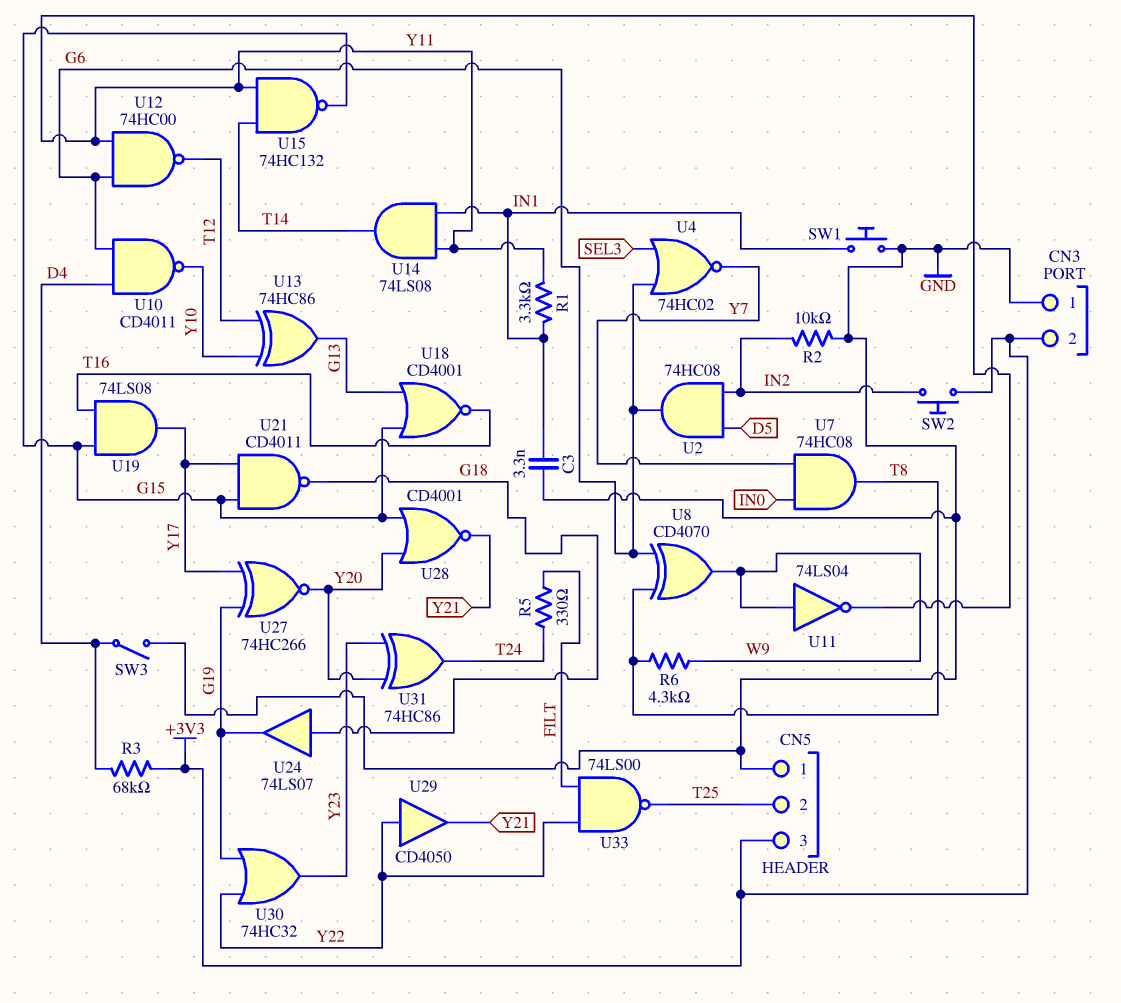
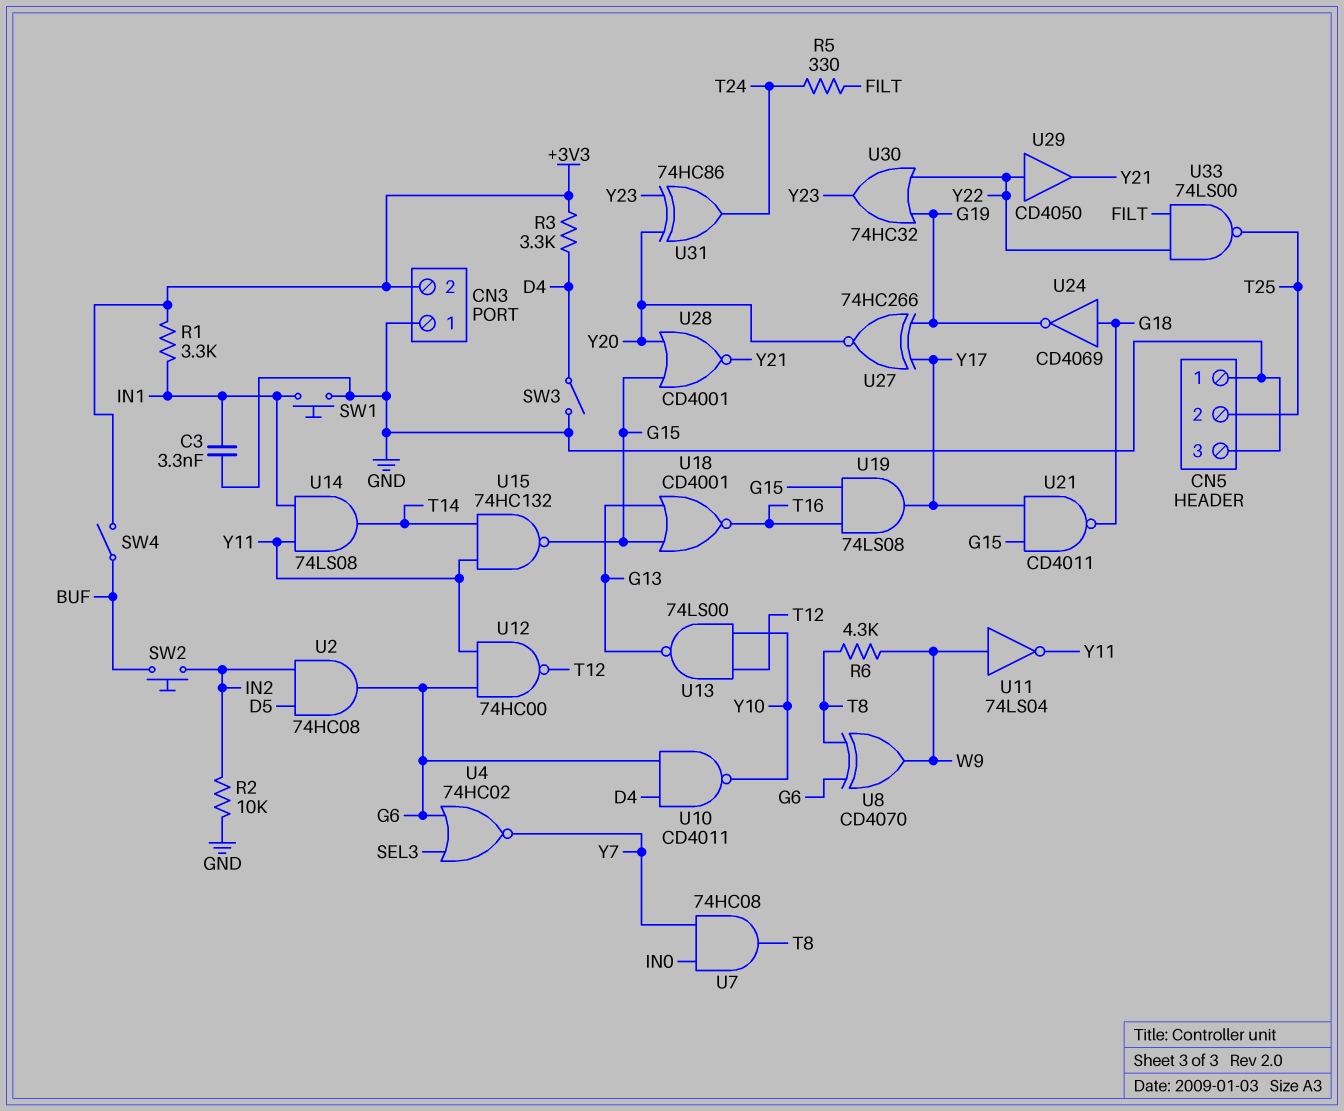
CN5 pin 3: +3V3 -> GND
R1: 3.3k (IN1, Y11) -> 3.3k (+3V3, IN1)
R3: 68k (+3V3, D4) -> 3.3k (+3V3, D4)
SW2: button (+3V3, IN2) -> button (BUF, IN2)
SW4: none -> switch (+3V3, BUF)
U13: XOR 74HC86 (in T12, in Y10, out G13) -> NAND 74LS00 (in T12, in Y10, out G13)
U24: buffer 74LS07 (in G18, out G19) -> NOT CD4069 (in G18, out G19)

